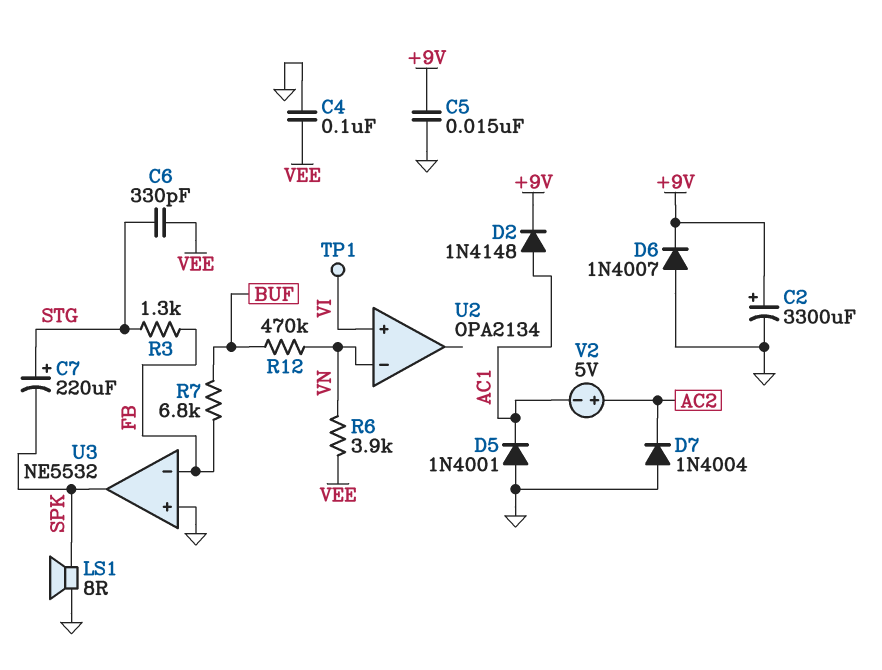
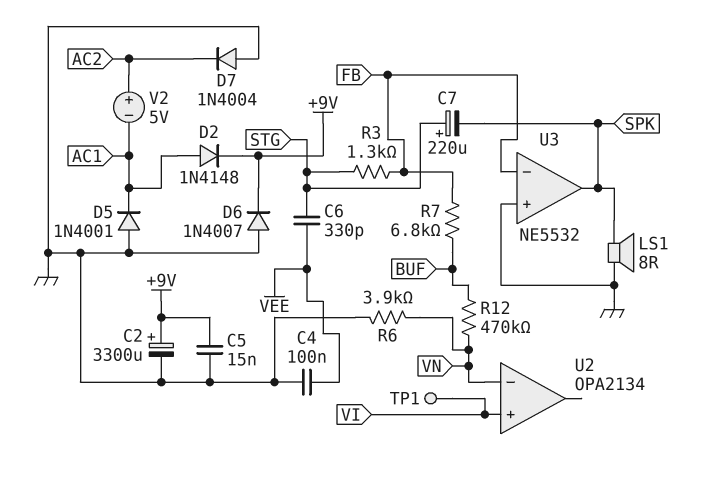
R6: 3.9k (VEE, VN) -> 3.9k (GND, VN)

